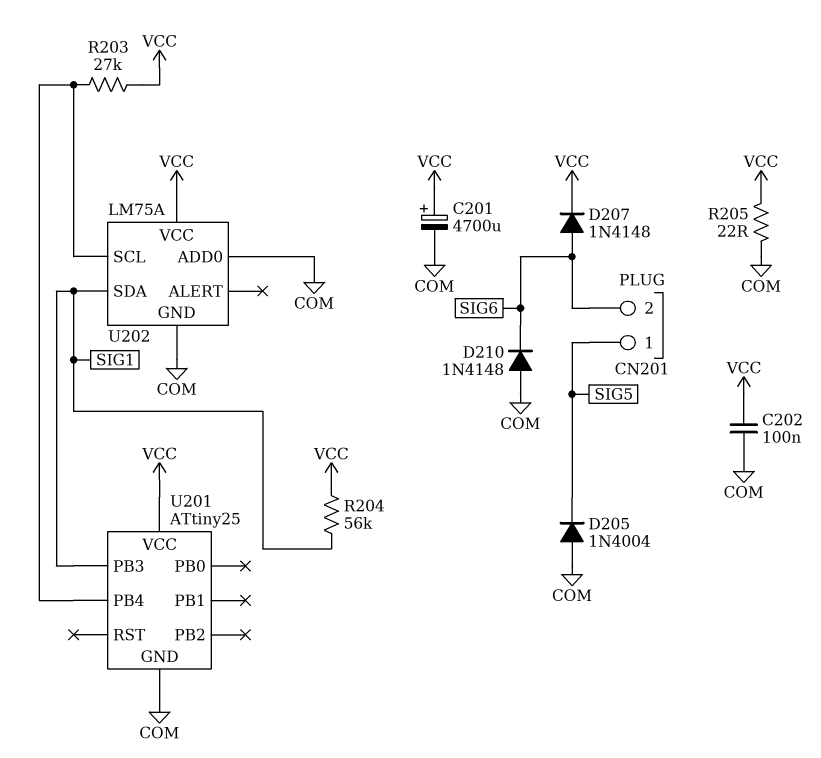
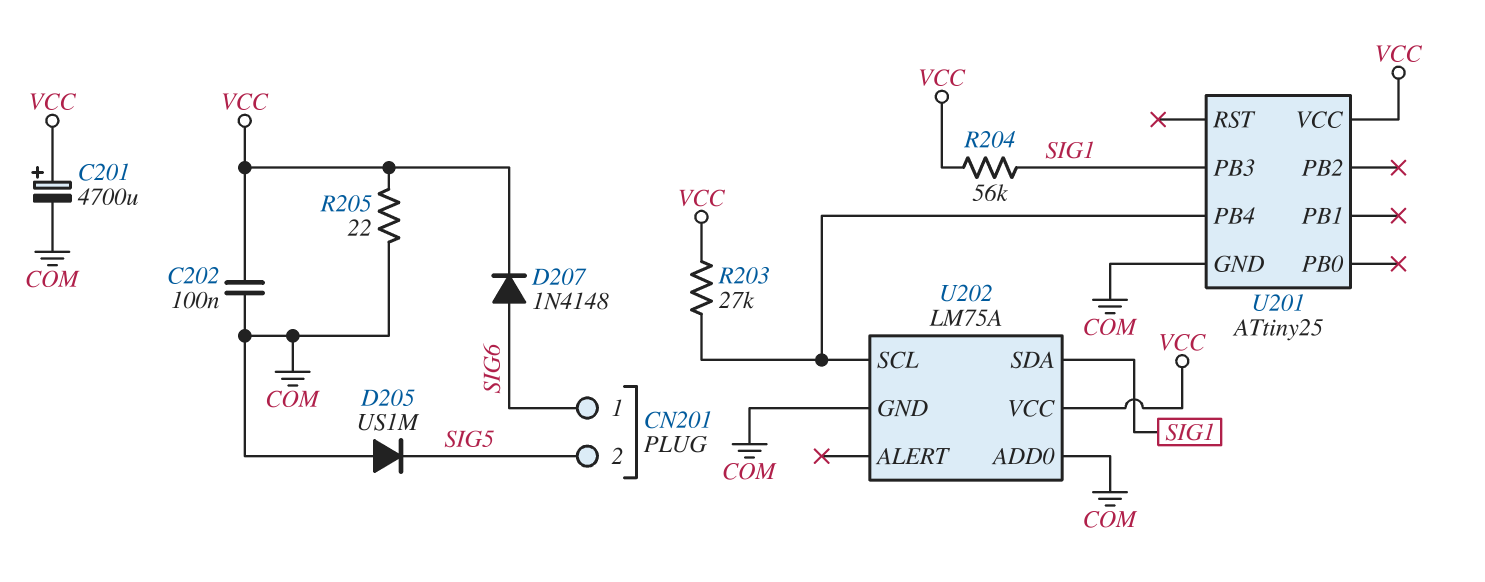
CN201 pin 1: SIG5 -> SIG6
CN201 pin 2: SIG6 -> SIG5
D205: diode 1N4004 (A COM, K SIG5) -> diode US1M (A COM, K SIG5)
D210: diode 1N4148 (A COM, K SIG6) -> none

